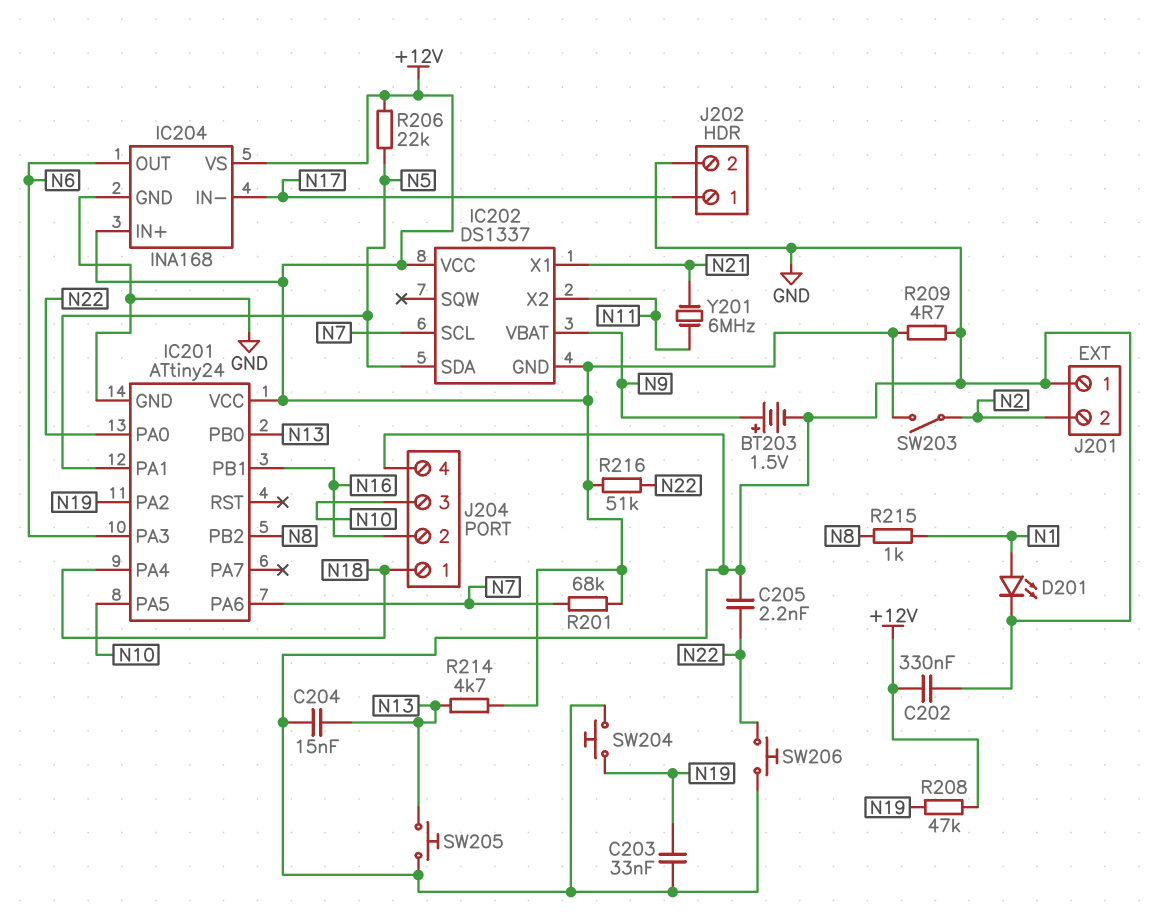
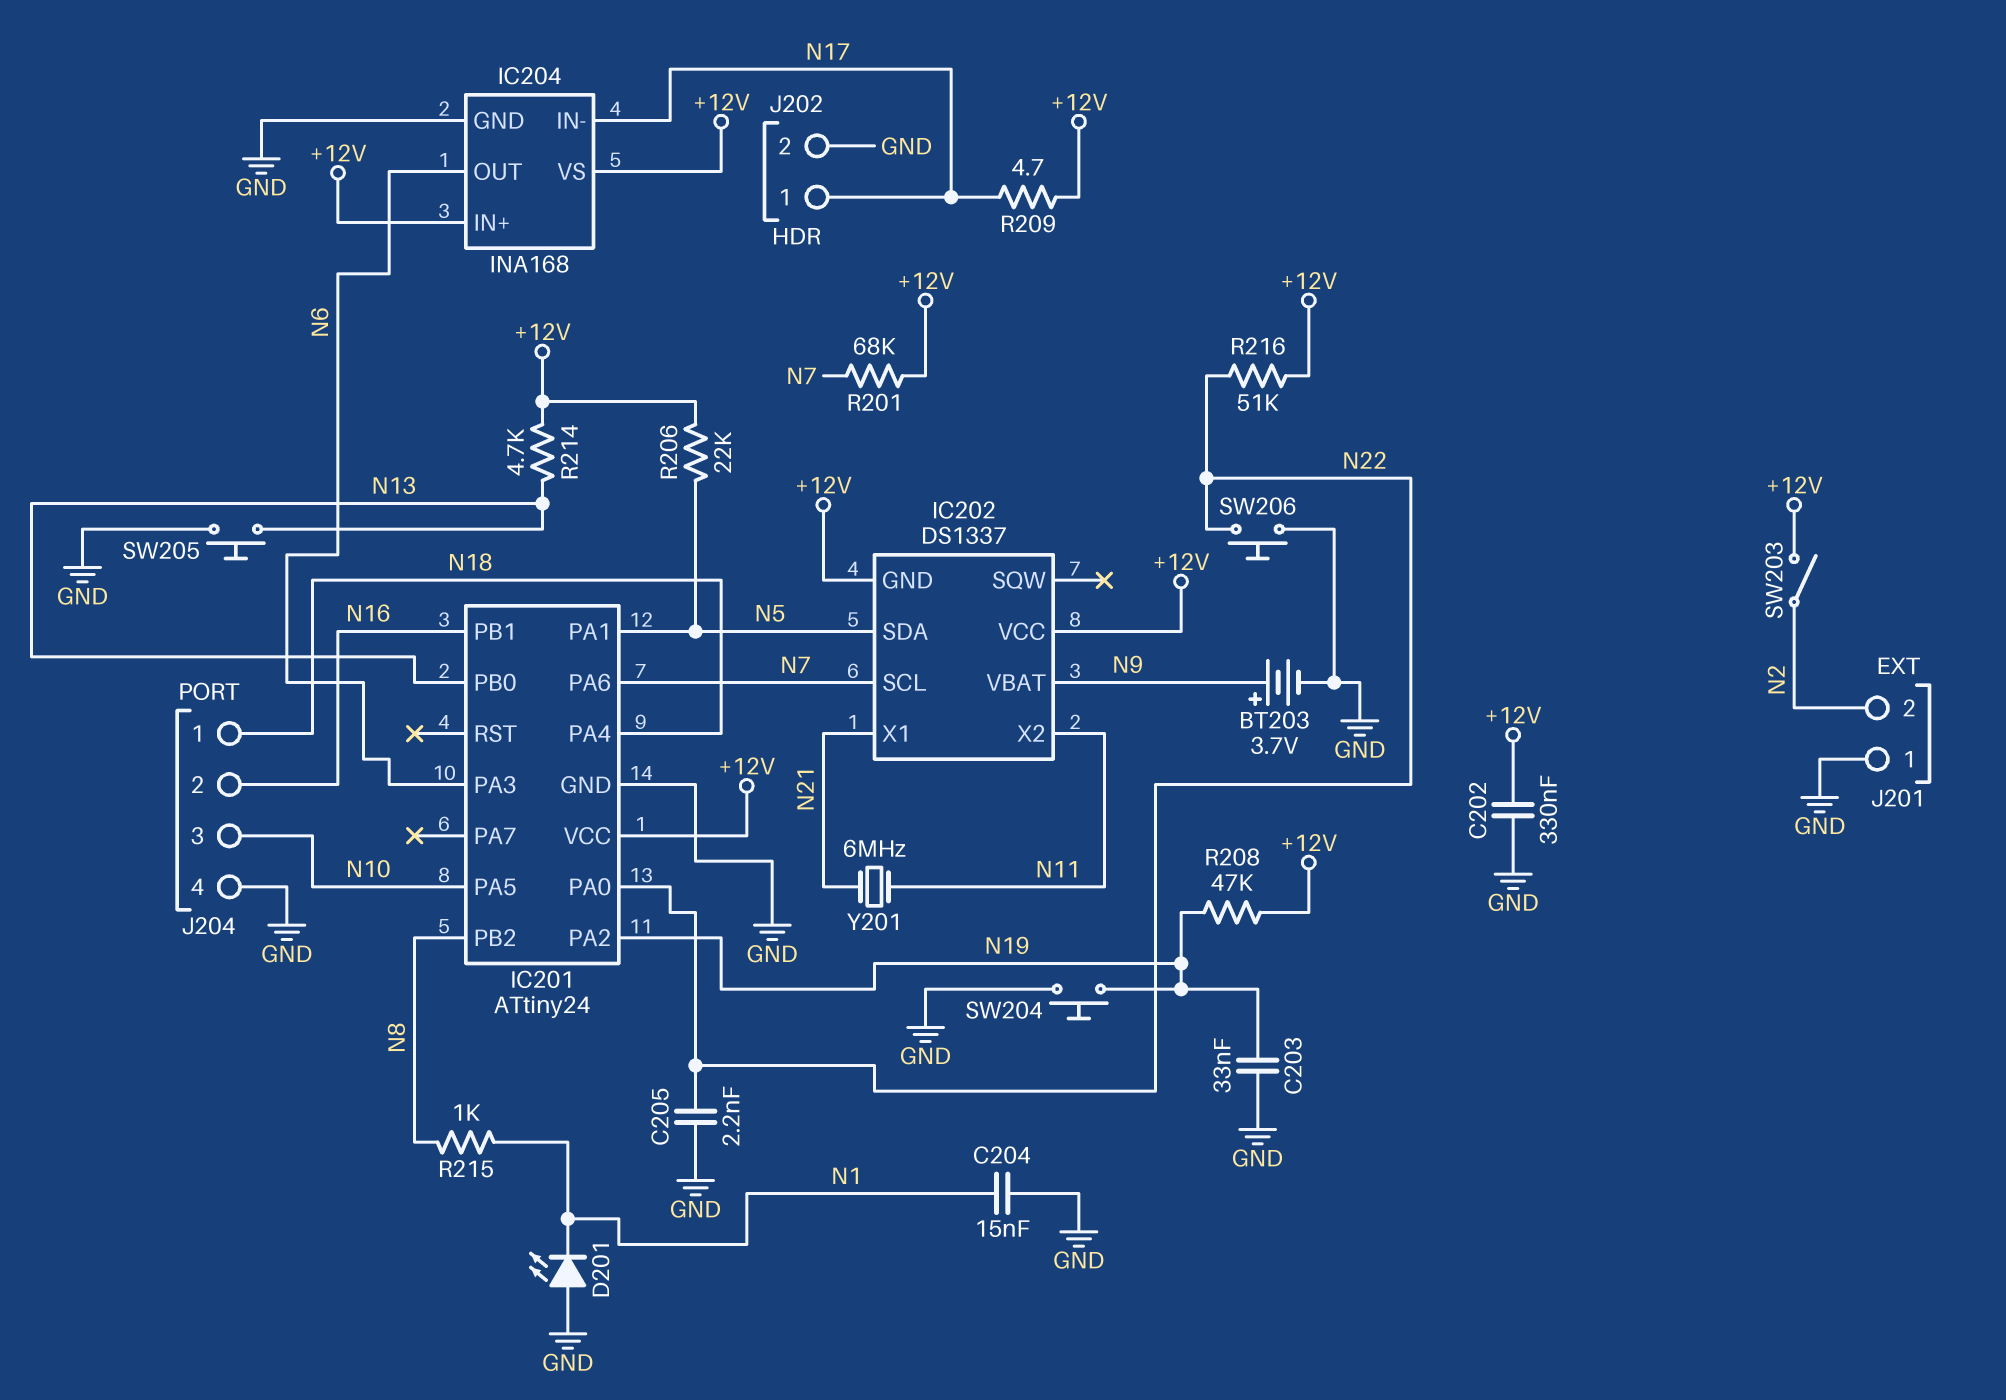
BT203: 1.5V (plus N9, minus GND) -> 3.7V (plus N9, minus GND)
C204: 15nF (GND, N13) -> 15nF (GND, N1)
D201: LED (A N1, K GND) -> LED (A GND, K N1)
R209: 4.7 (+12V, GND) -> 4.7 (+12V, N17)

